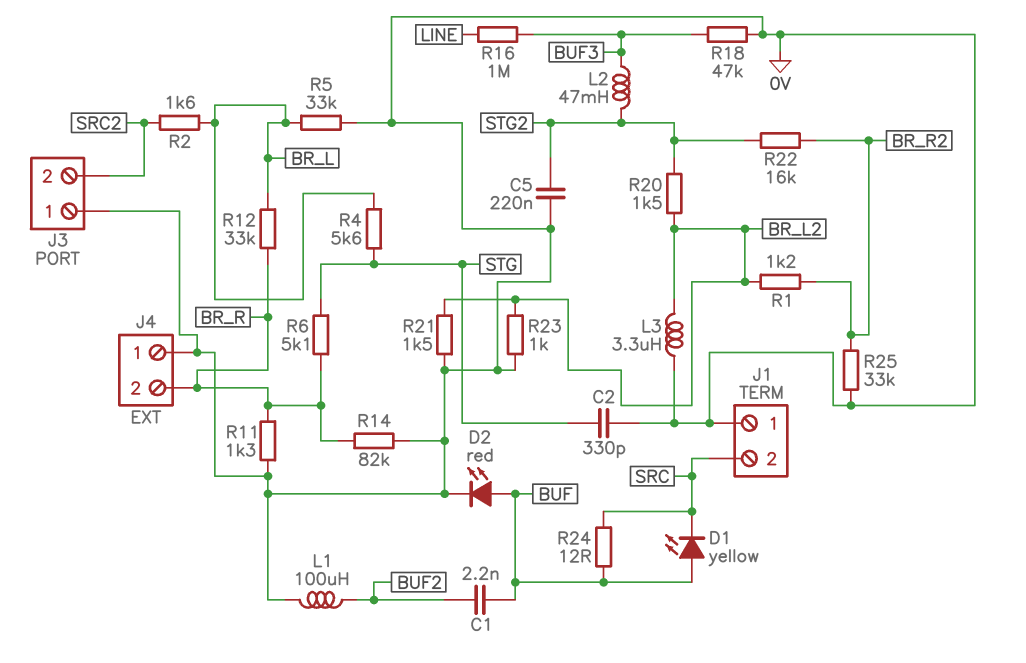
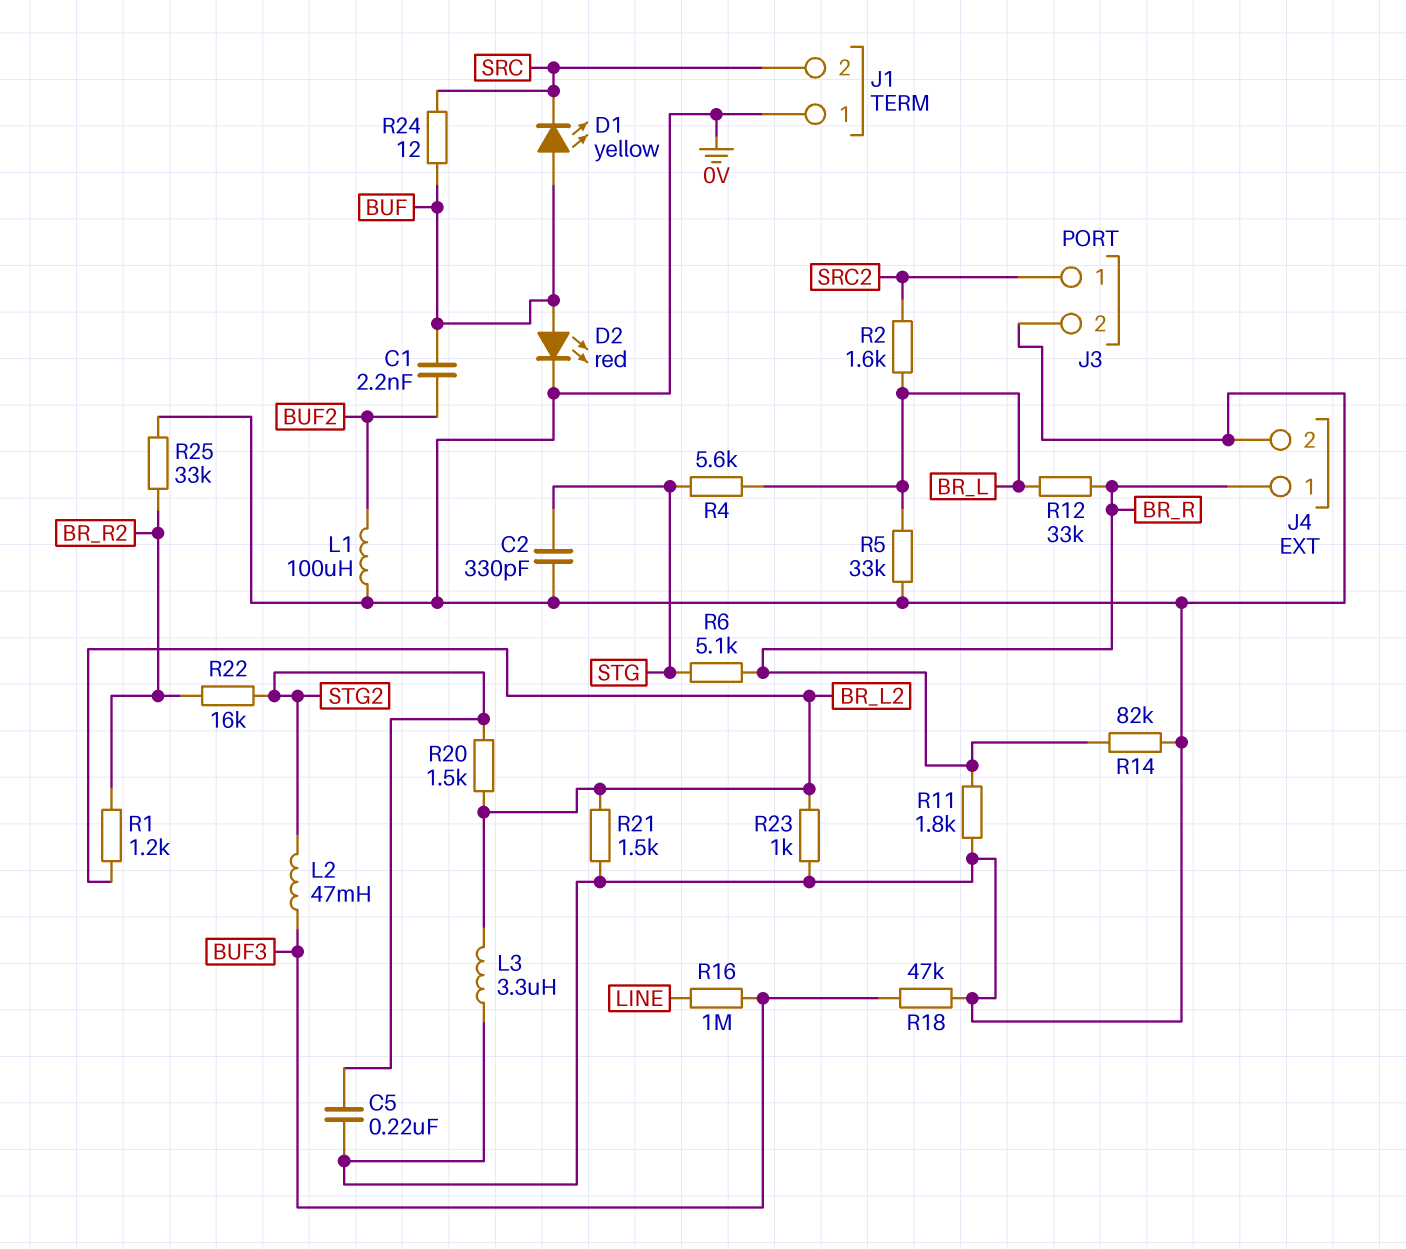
J3 pin 1: 0V -> SRC2
J3 pin 2: SRC2 -> 0V
J4 pin 1: 0V -> BR_R
J4 pin 2: BR_R -> 0V
R11: 1.3k (0V, BR_R) -> 1.8k (0V, BR_R)

